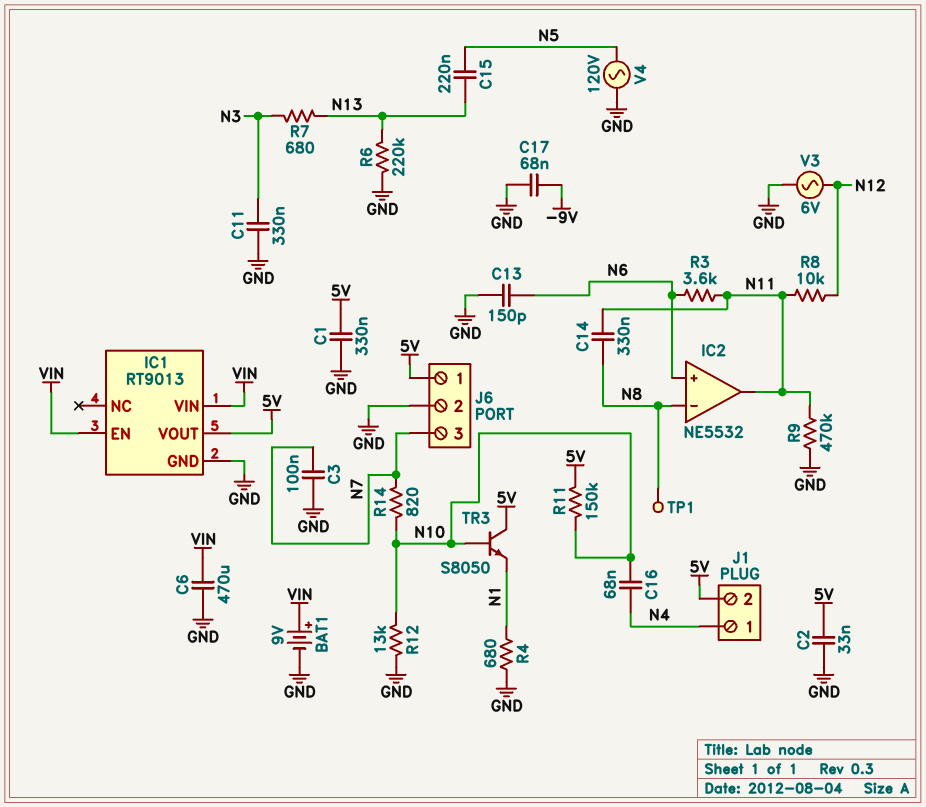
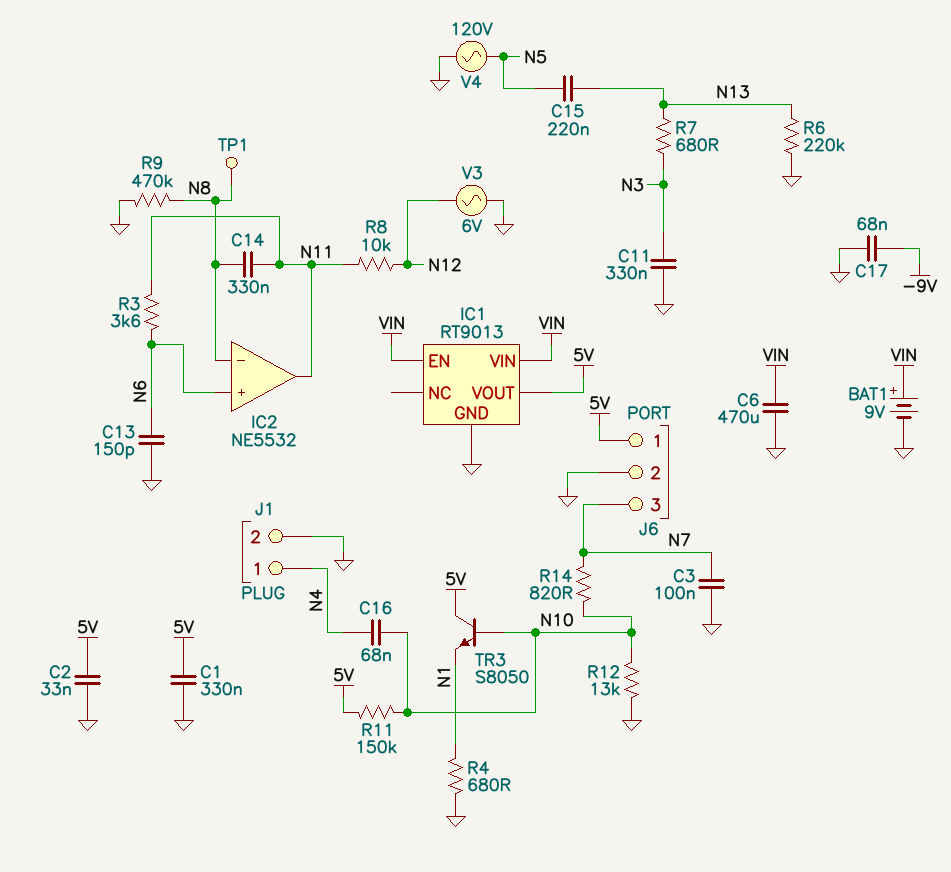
J1 pin 2: 5V -> GND
R9: 470k (GND, N11) -> 470k (GND, N8)

